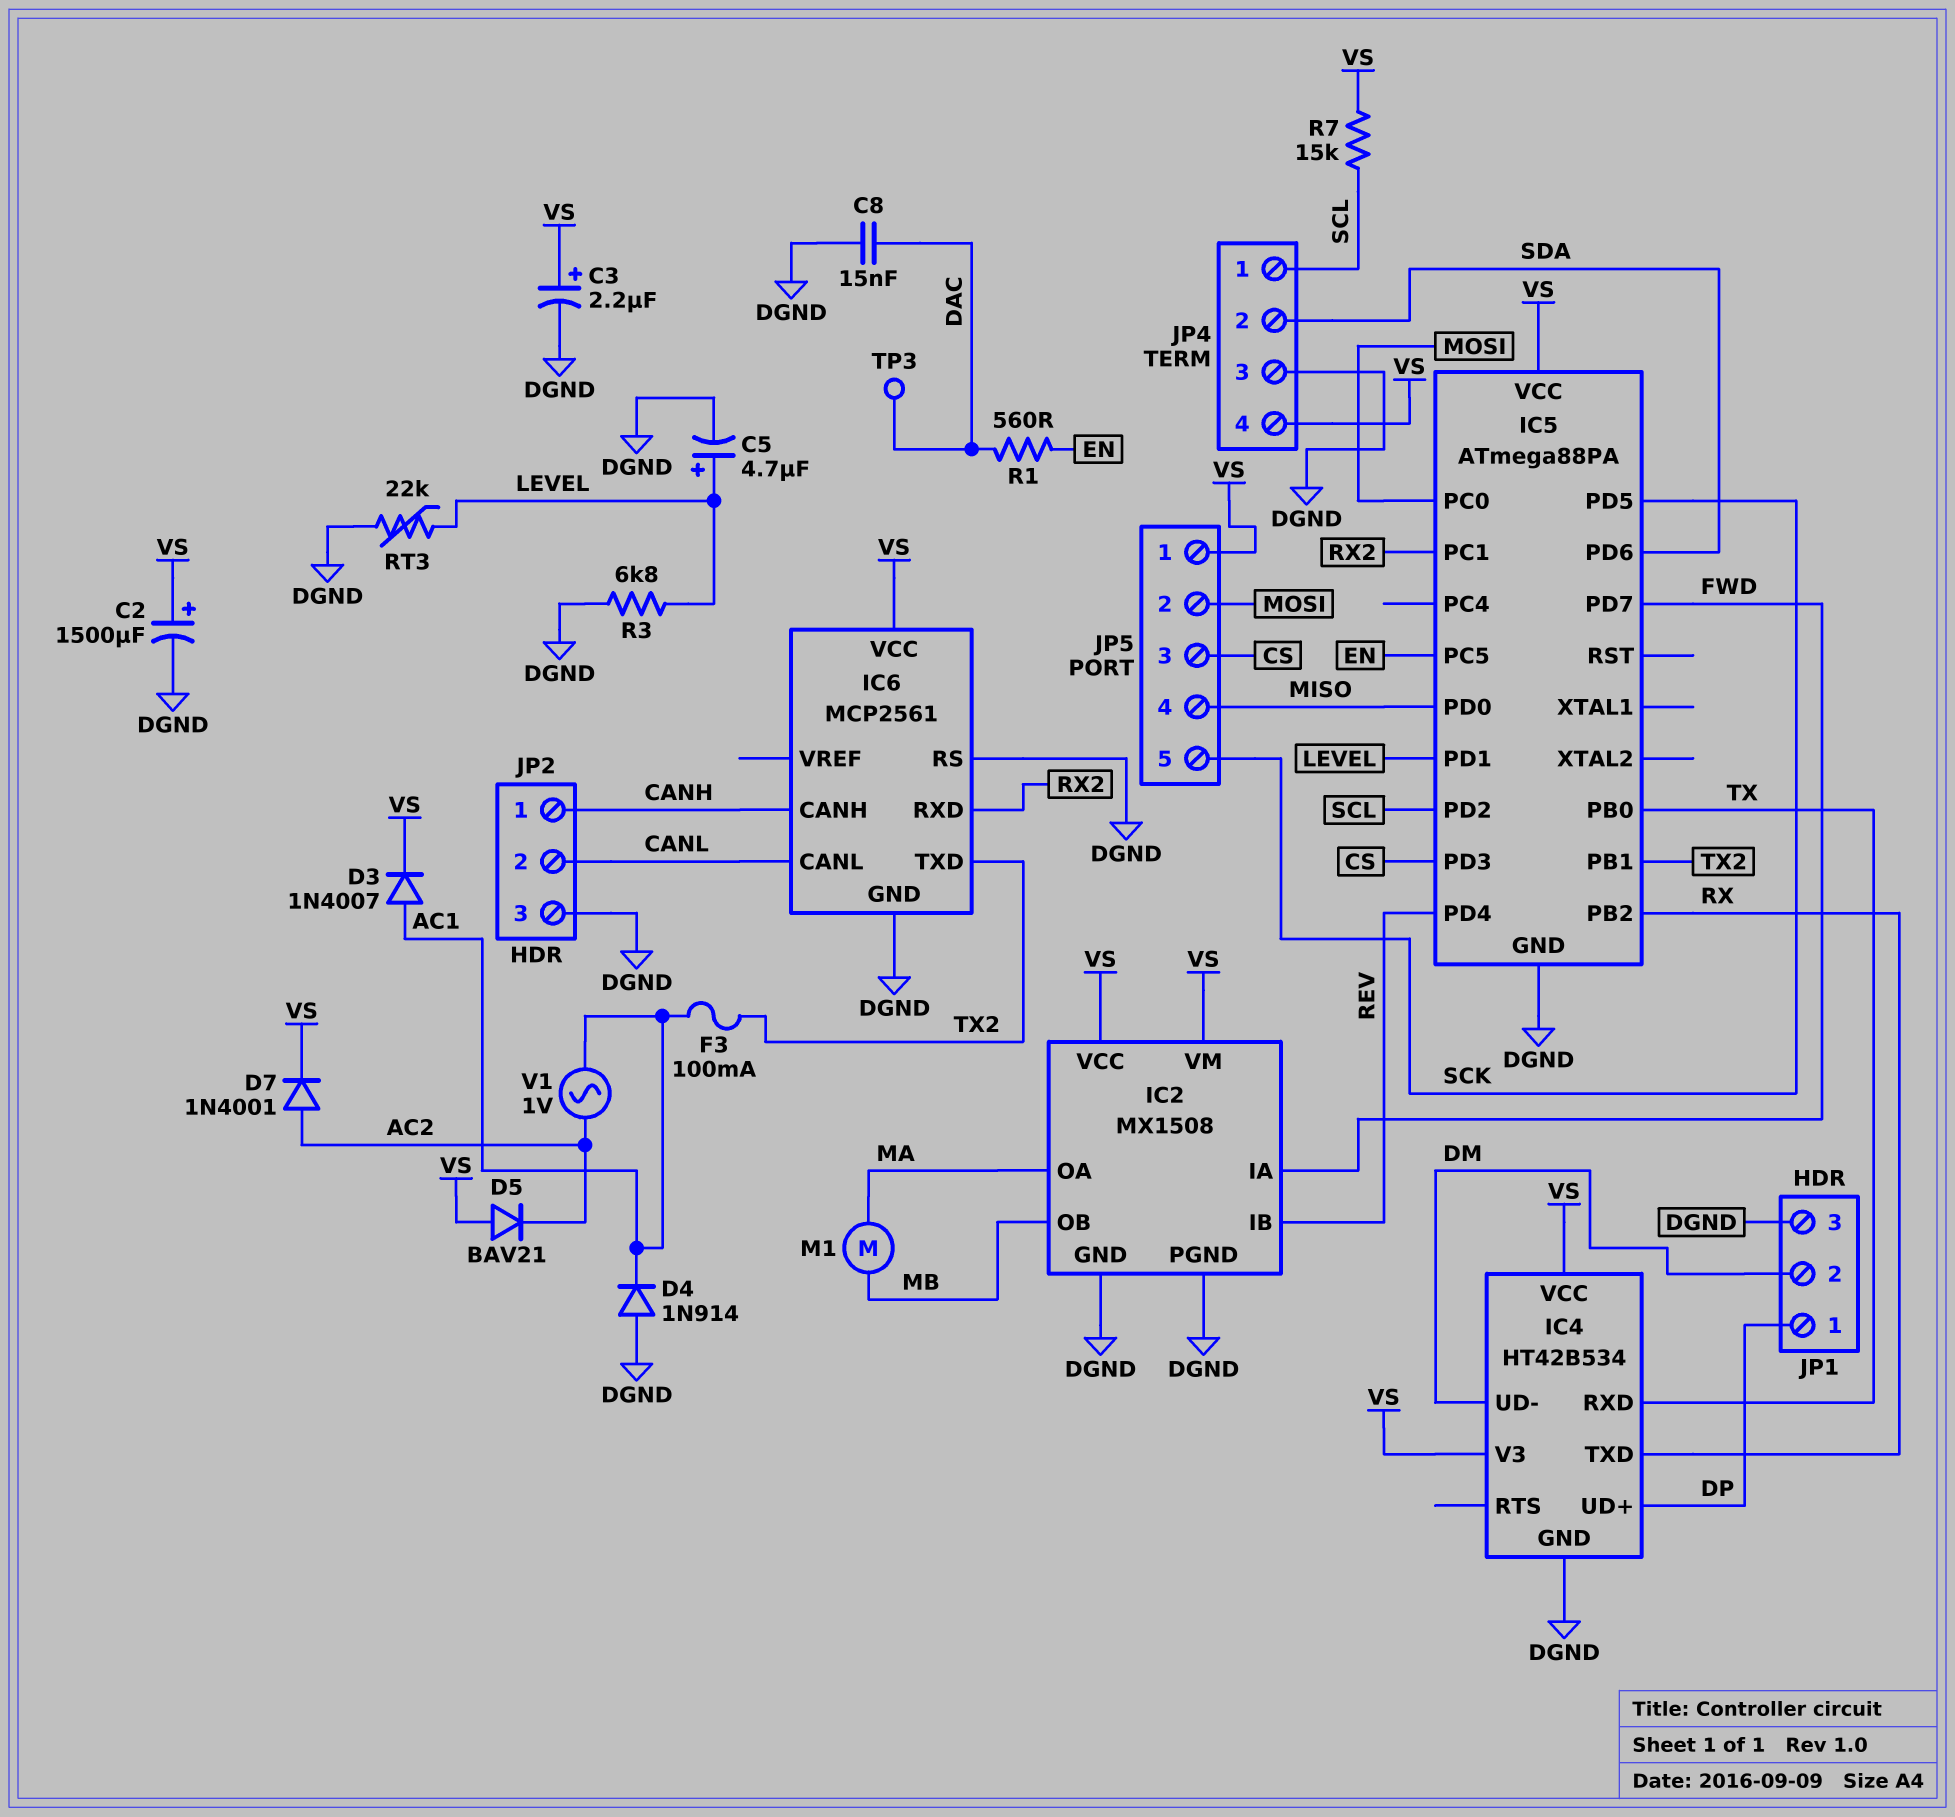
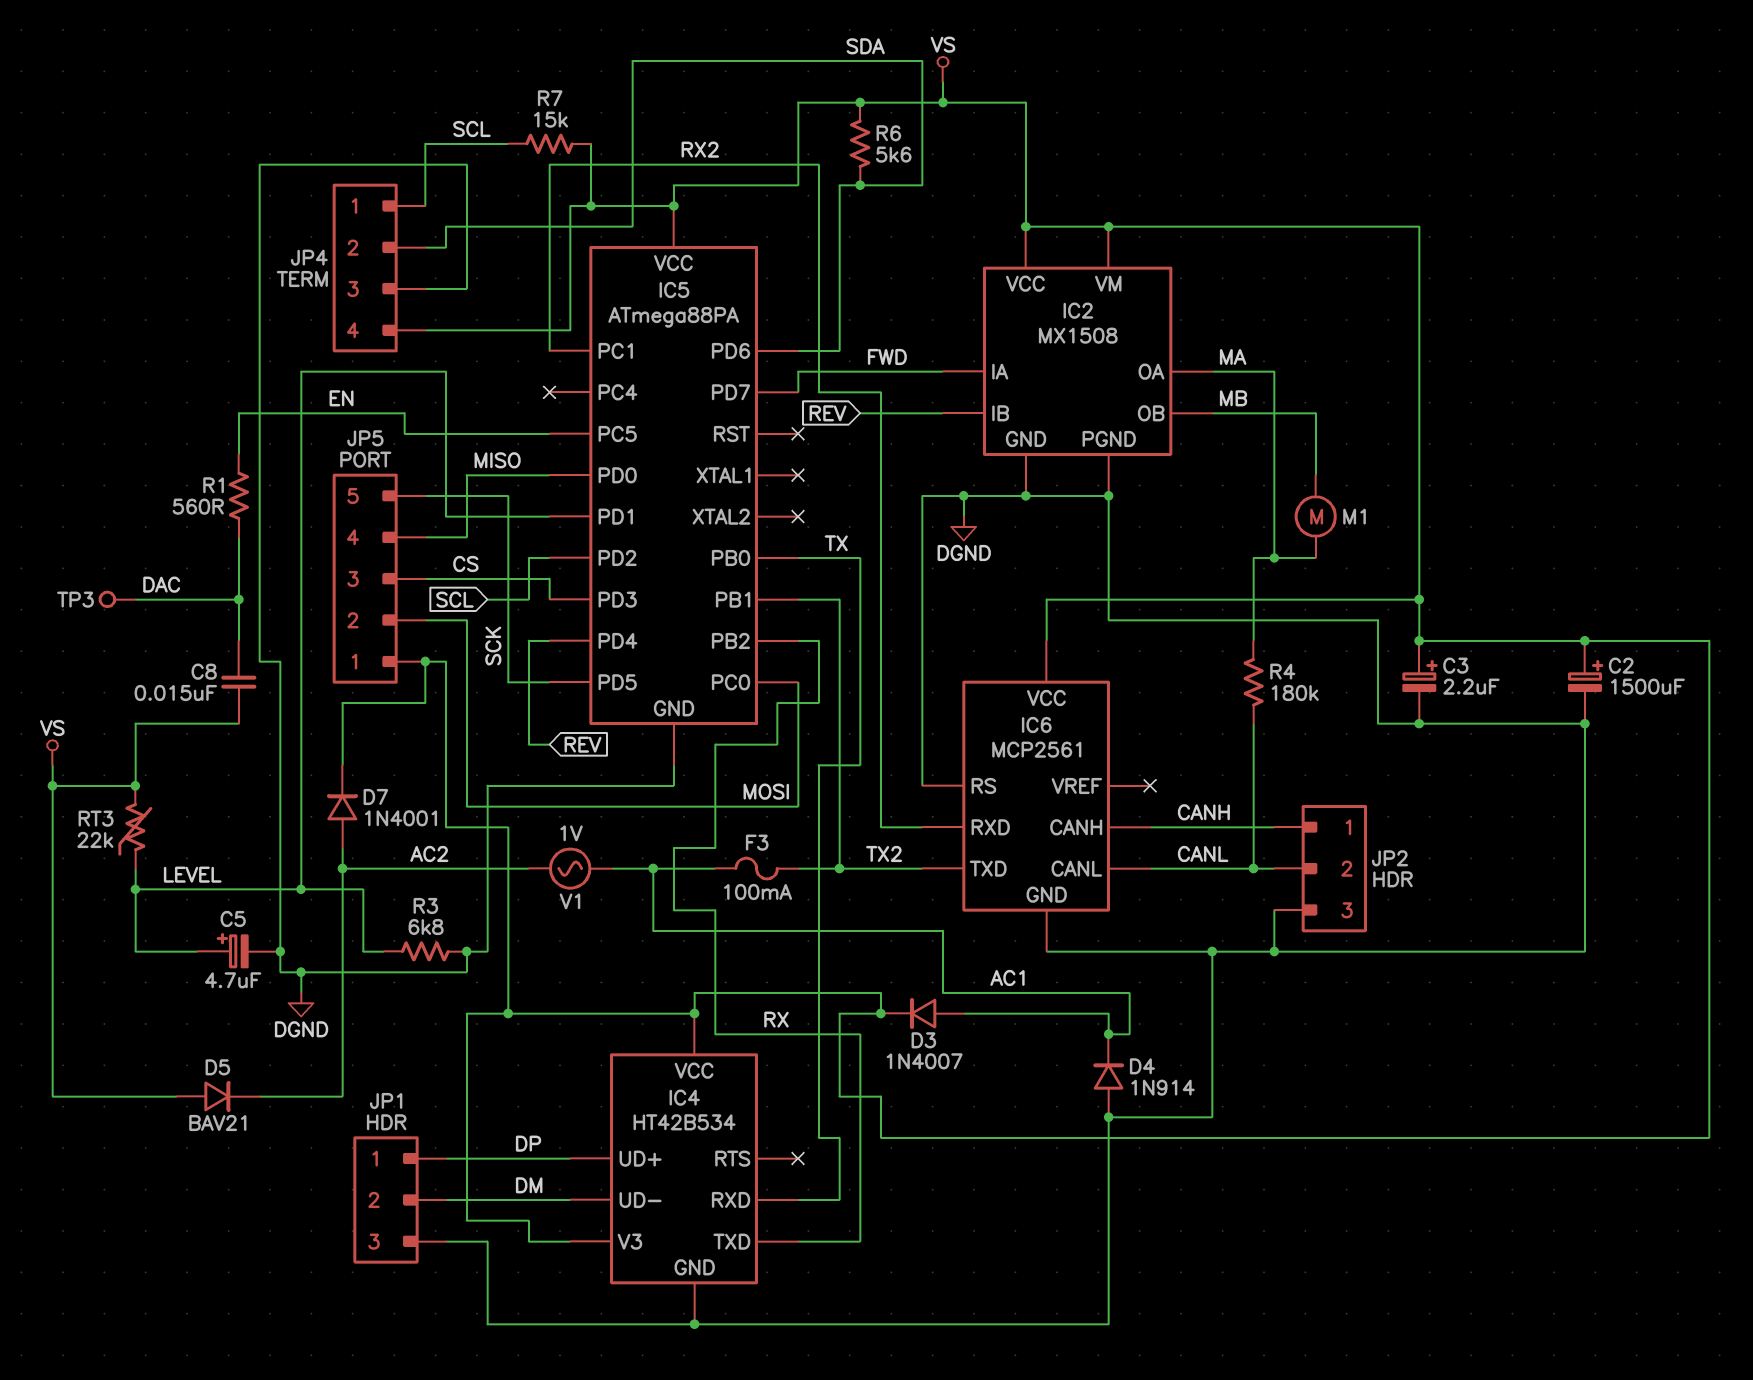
C8: 15nF (DAC, DGND) -> 15nF (DAC, VS)
R4: none -> 180k (CANL, MA)
R6: none -> 5.6k (SDA, VS)
RT3: 22k (DGND, LEVEL) -> 22k (LEVEL, VS)

